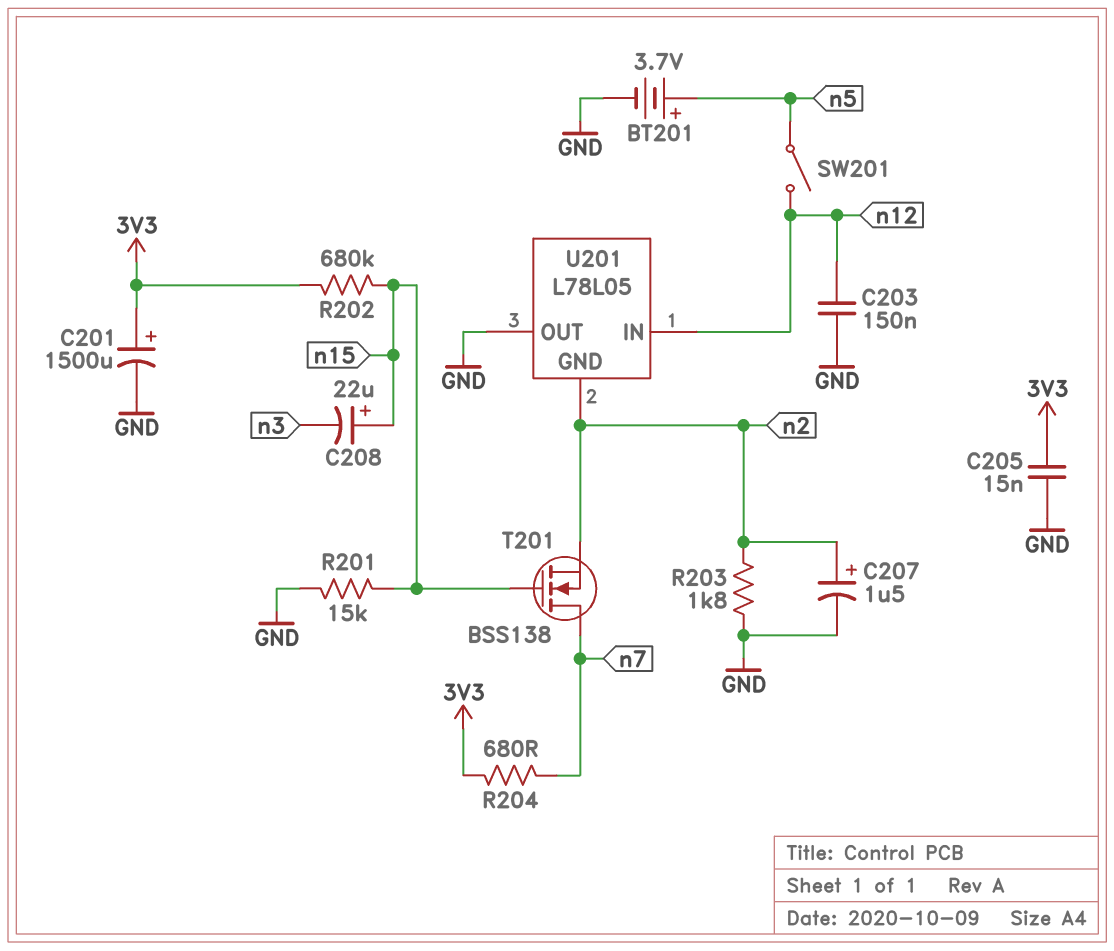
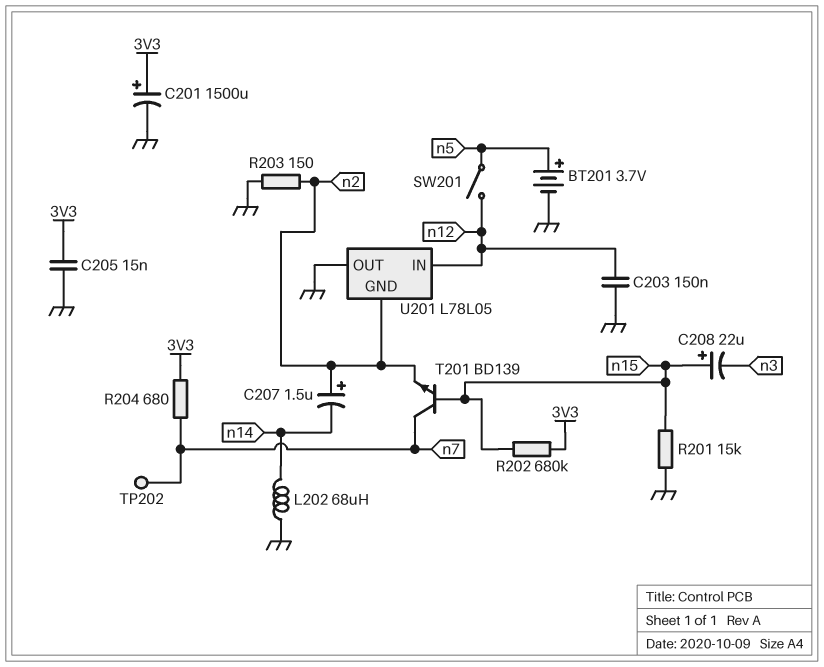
C207: 1.5uF (plus n2, minus GND) -> 1.5uF (plus n2, minus n14)
L202: none -> 68uH (GND, n14)
R203: 1.8k (GND, n2) -> 150 (GND, n2)
T201: NMOS BSS138 (G n15, D n7, S n2) -> NPN BD139 (B n15, C n7, E n2)
TP202: none -> test point (n7)

